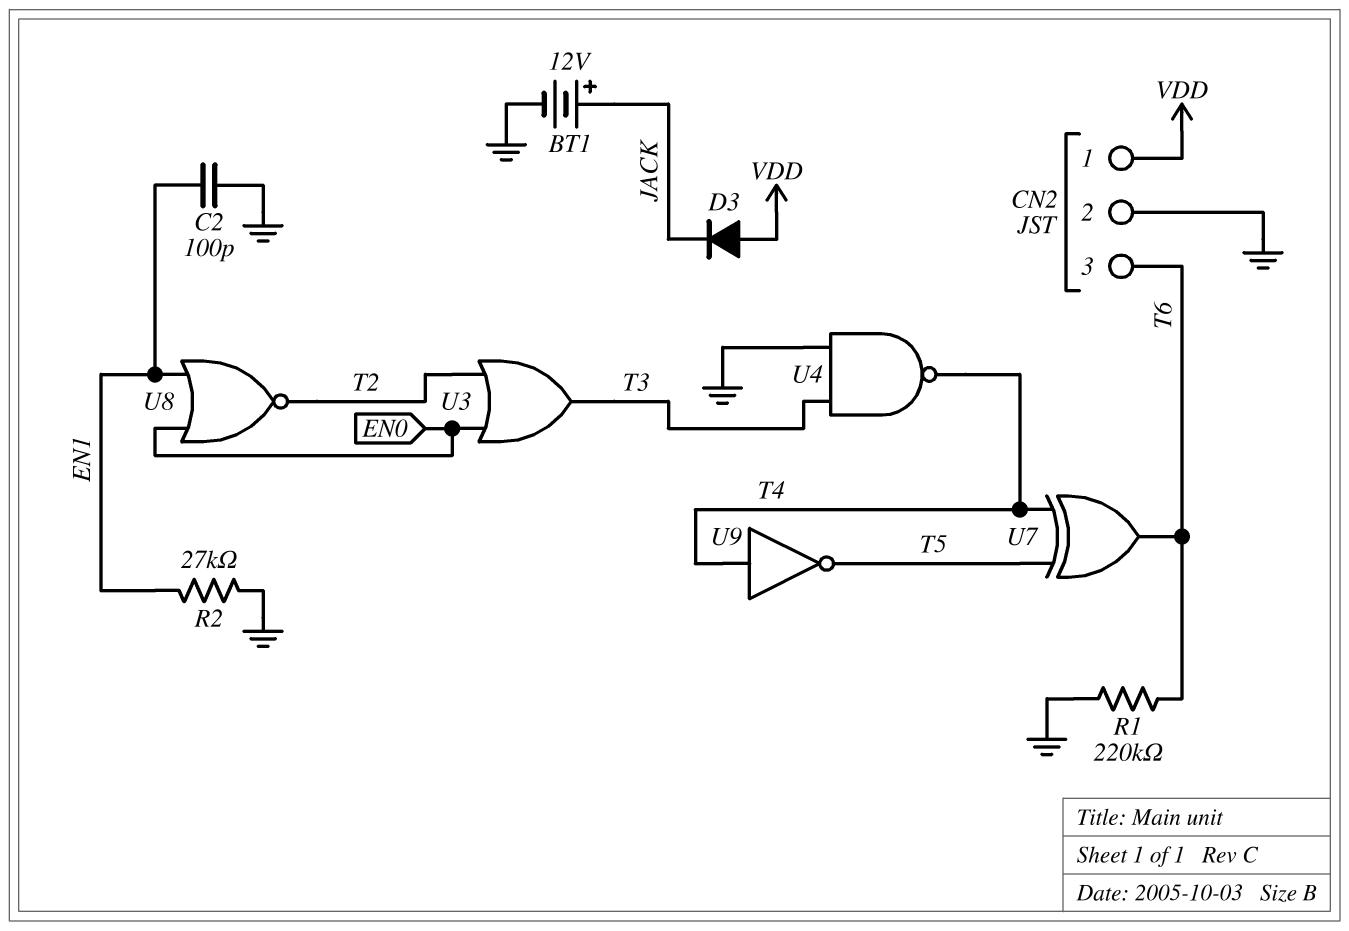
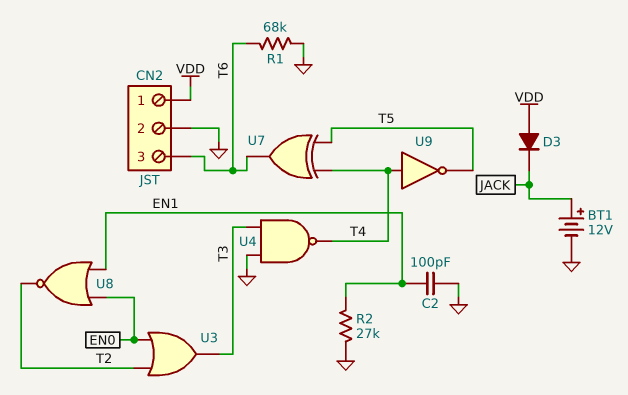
R1: 220k (GND, T6) -> 68k (GND, T6)

